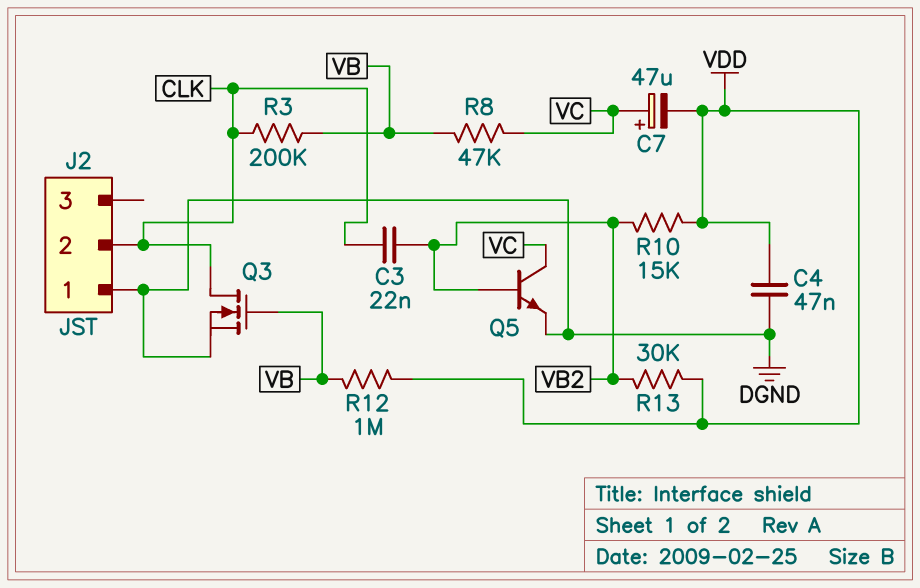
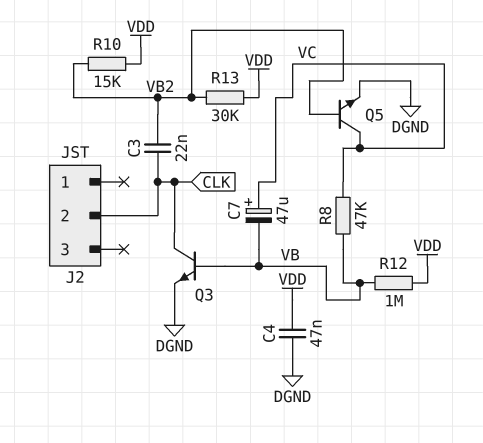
C7: 47uF (plus VC, minus VDD) -> 47uF (plus VC, minus VB)
J2 pin 1: DGND -> none
Q3: NMOS (G VB, D CLK, S DGND) -> NPN (B VB, C CLK, E DGND)
R3: 200k (CLK, VB) -> none

